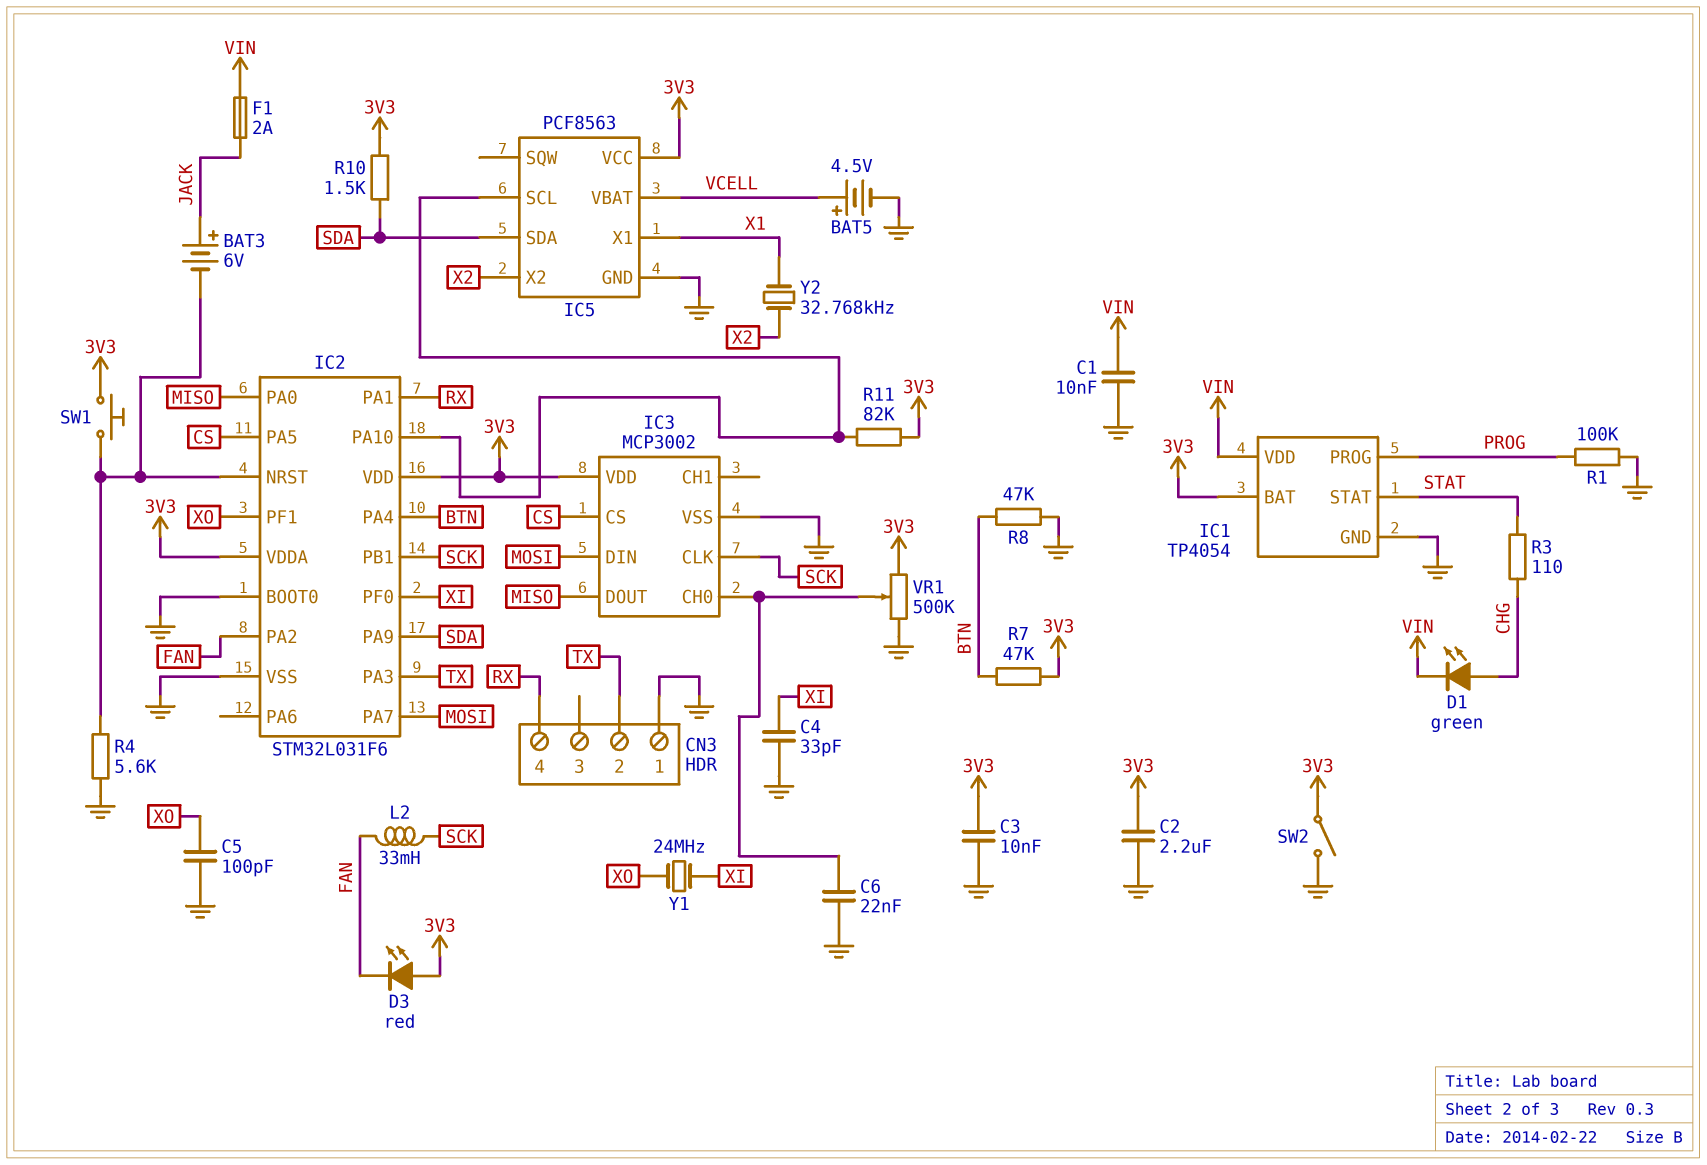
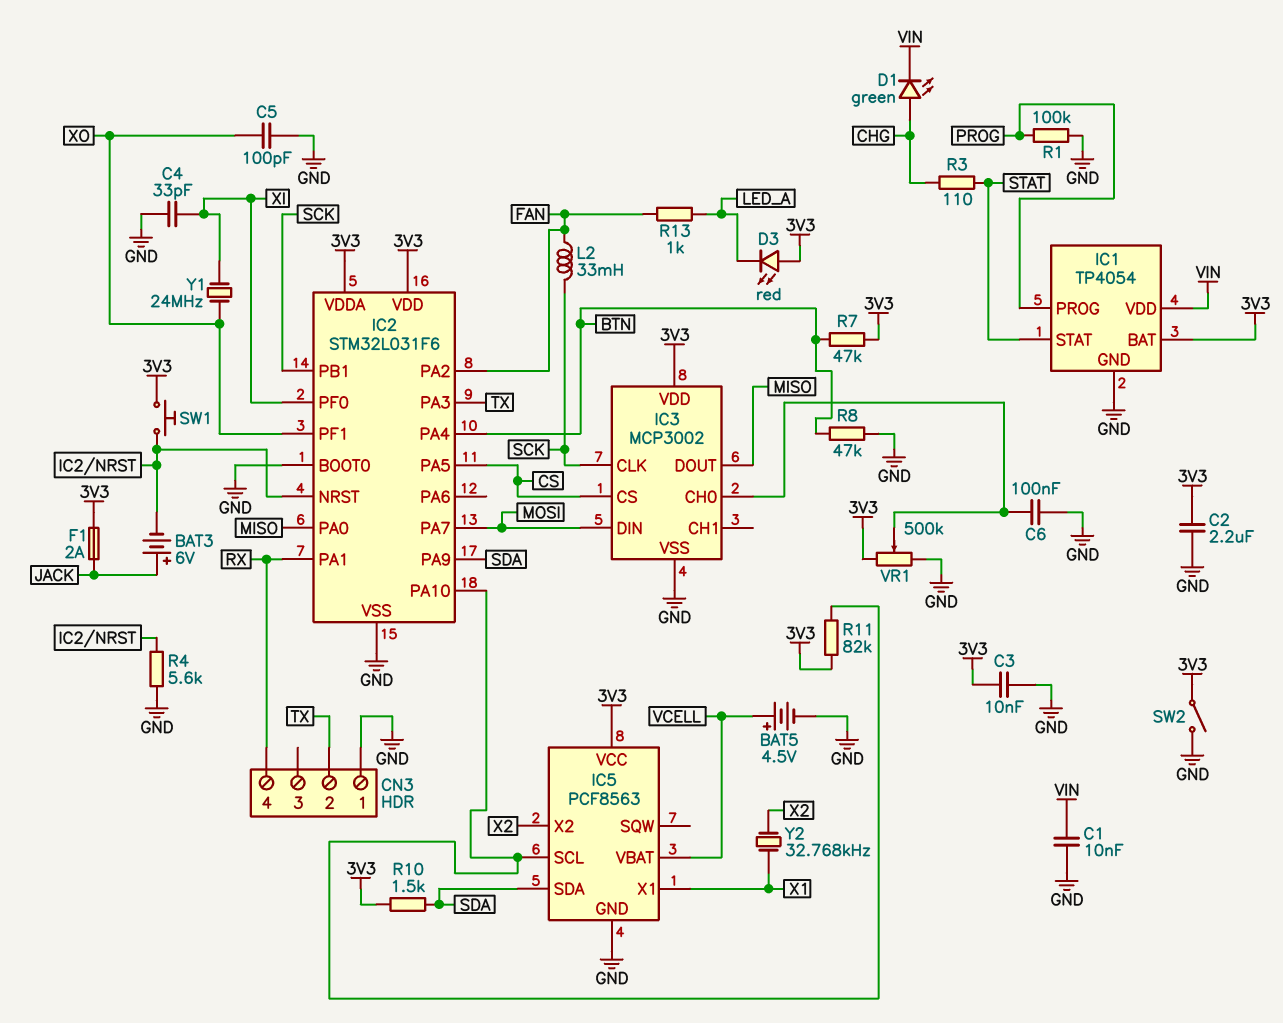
C6: 22nF (GND, IC3/CH0) -> 100nF (GND, IC3/CH0)
D3: LED red (A 3V3, K FAN) -> LED red (A 3V3, K LED_A)
F1: 2A (JACK, VIN) -> 2A (3V3, JACK)
R13: none -> 1k (FAN, LED_A)

